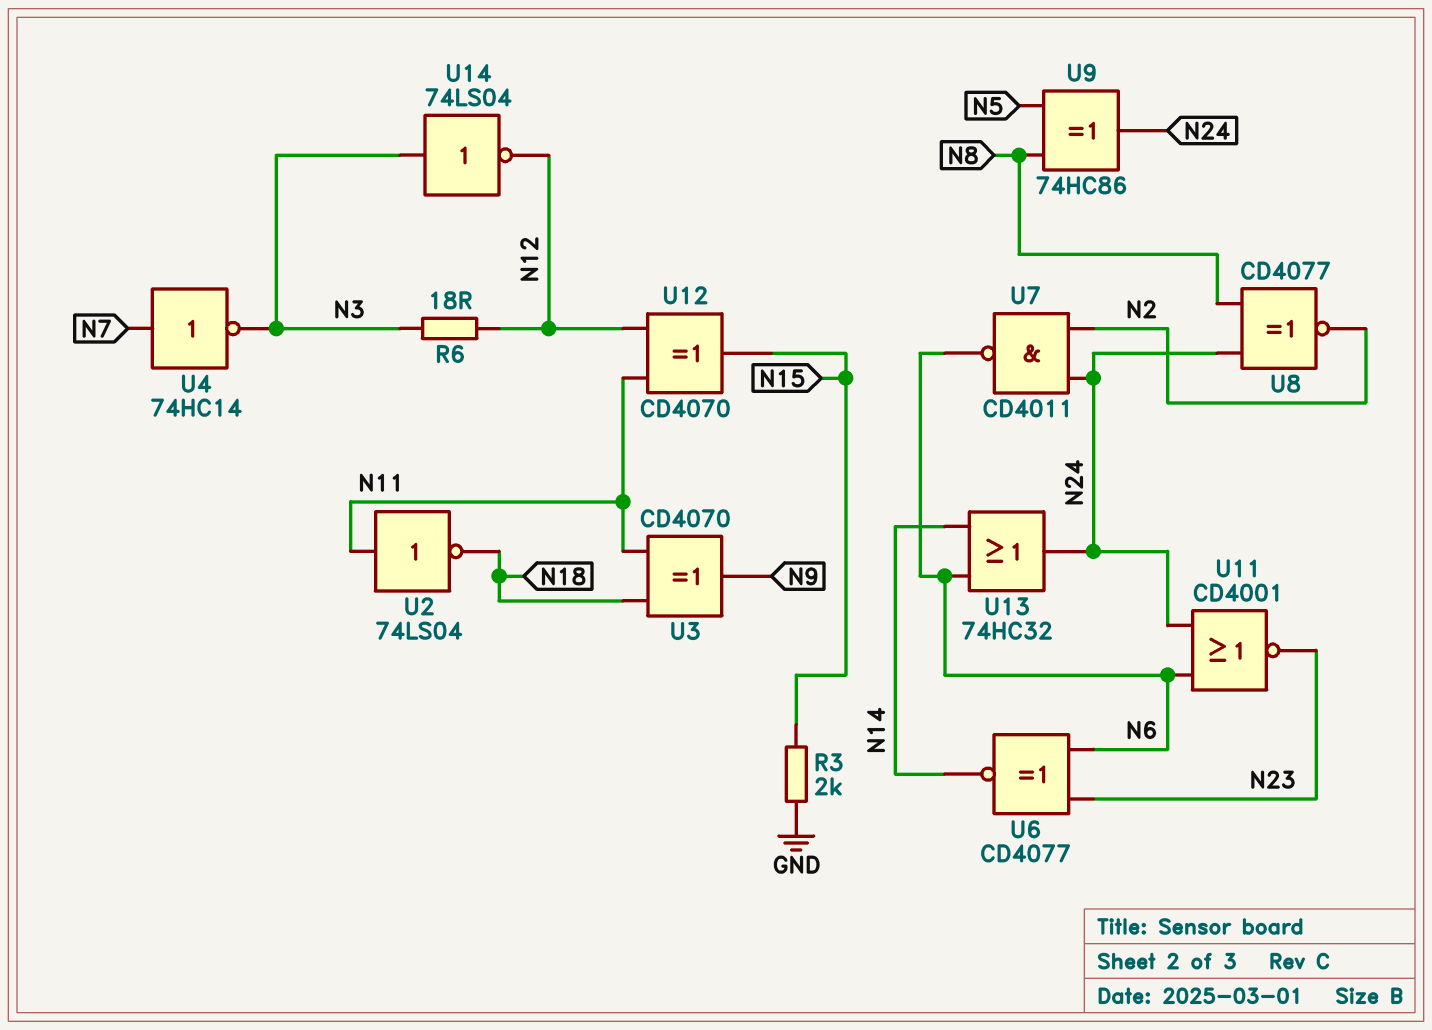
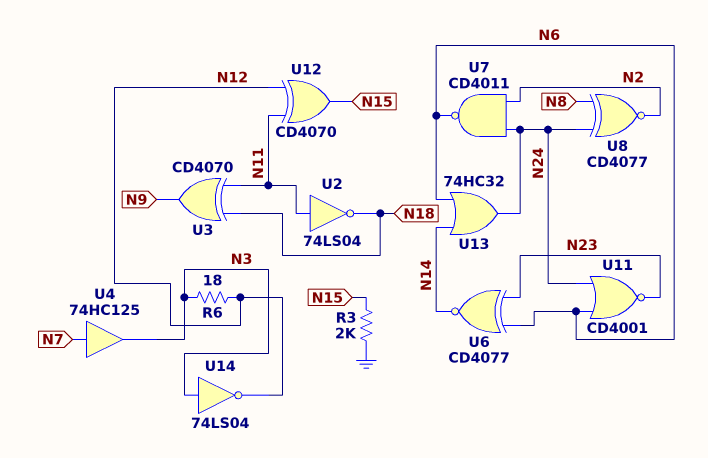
U4: NOT 74HC14 (in N7, out N3) -> buffer 74HC125 (in N7, out N3)
U9: XOR 74HC86 (in N5, in N8, out N24) -> none

